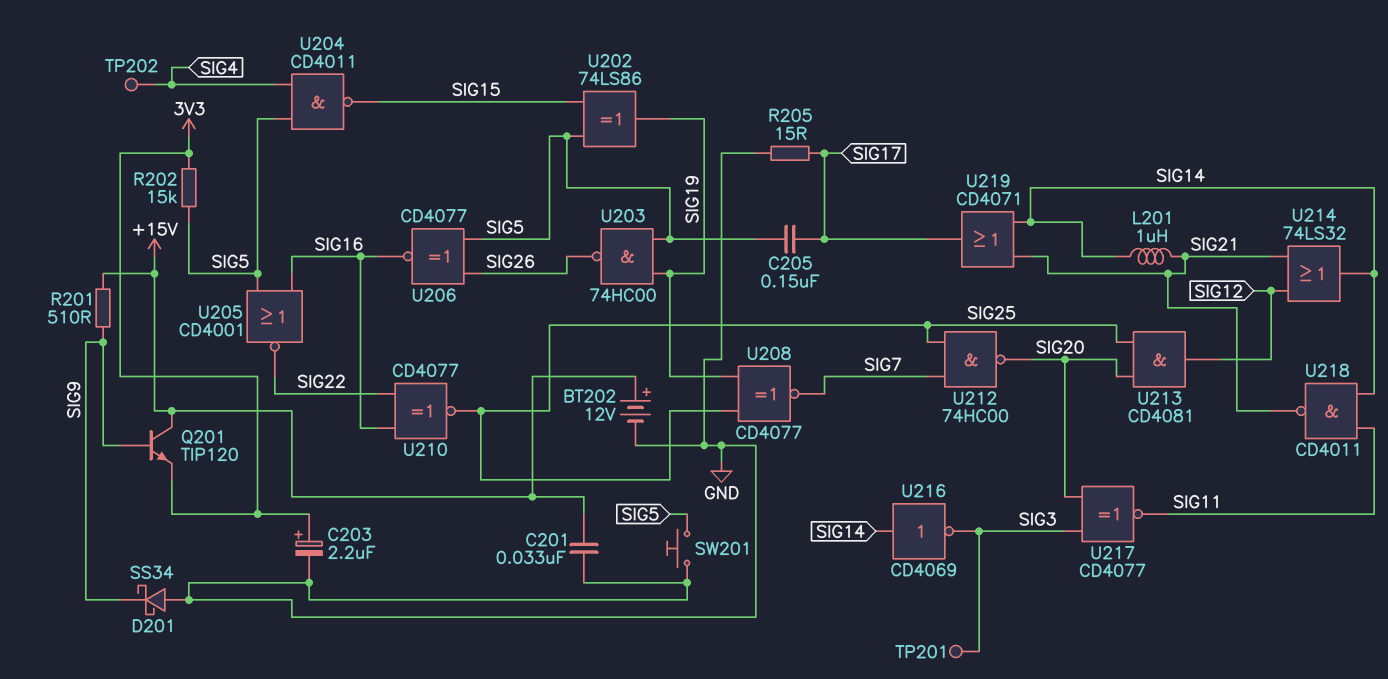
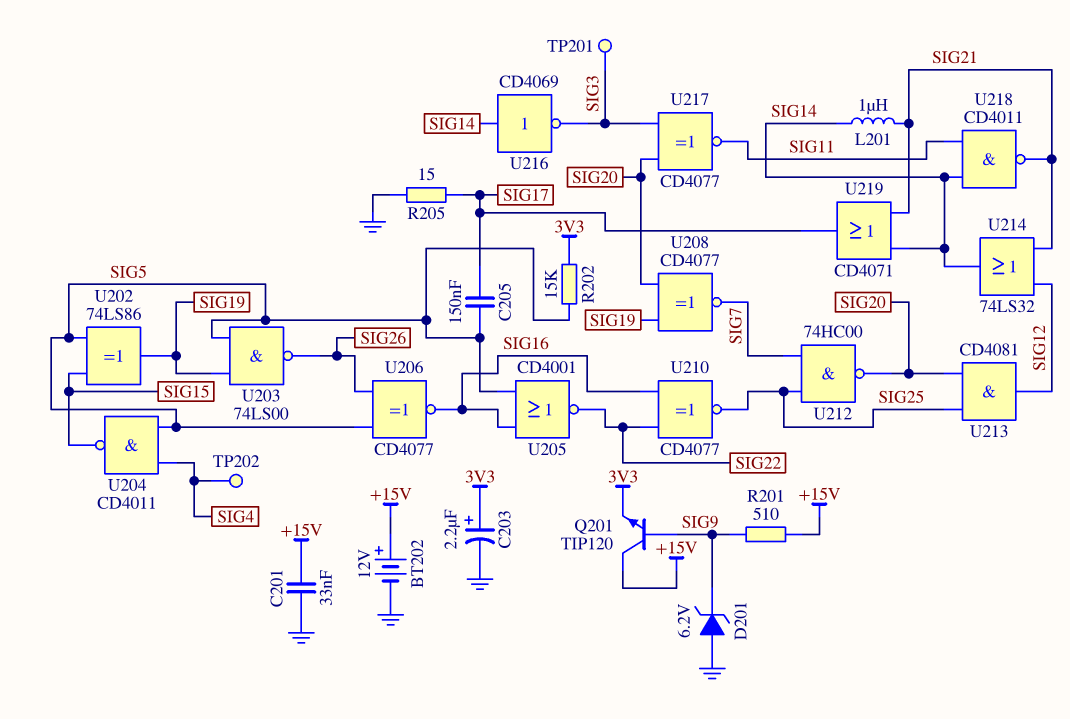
D201: schottky SS34 (A GND, K SIG9) -> zener 6.2V (A GND, K SIG9)
SW201: button (GND, SIG5) -> none
U203: NAND 74HC00 (in SIG5, in SIG19, out SIG26) -> NAND 74LS00 (in SIG5, in SIG19, out SIG26)
U208: XNOR CD4077 (in SIG19, in SIG25, out SIG7) -> XNOR CD4077 (in SIG19, in SIG20, out SIG7)

